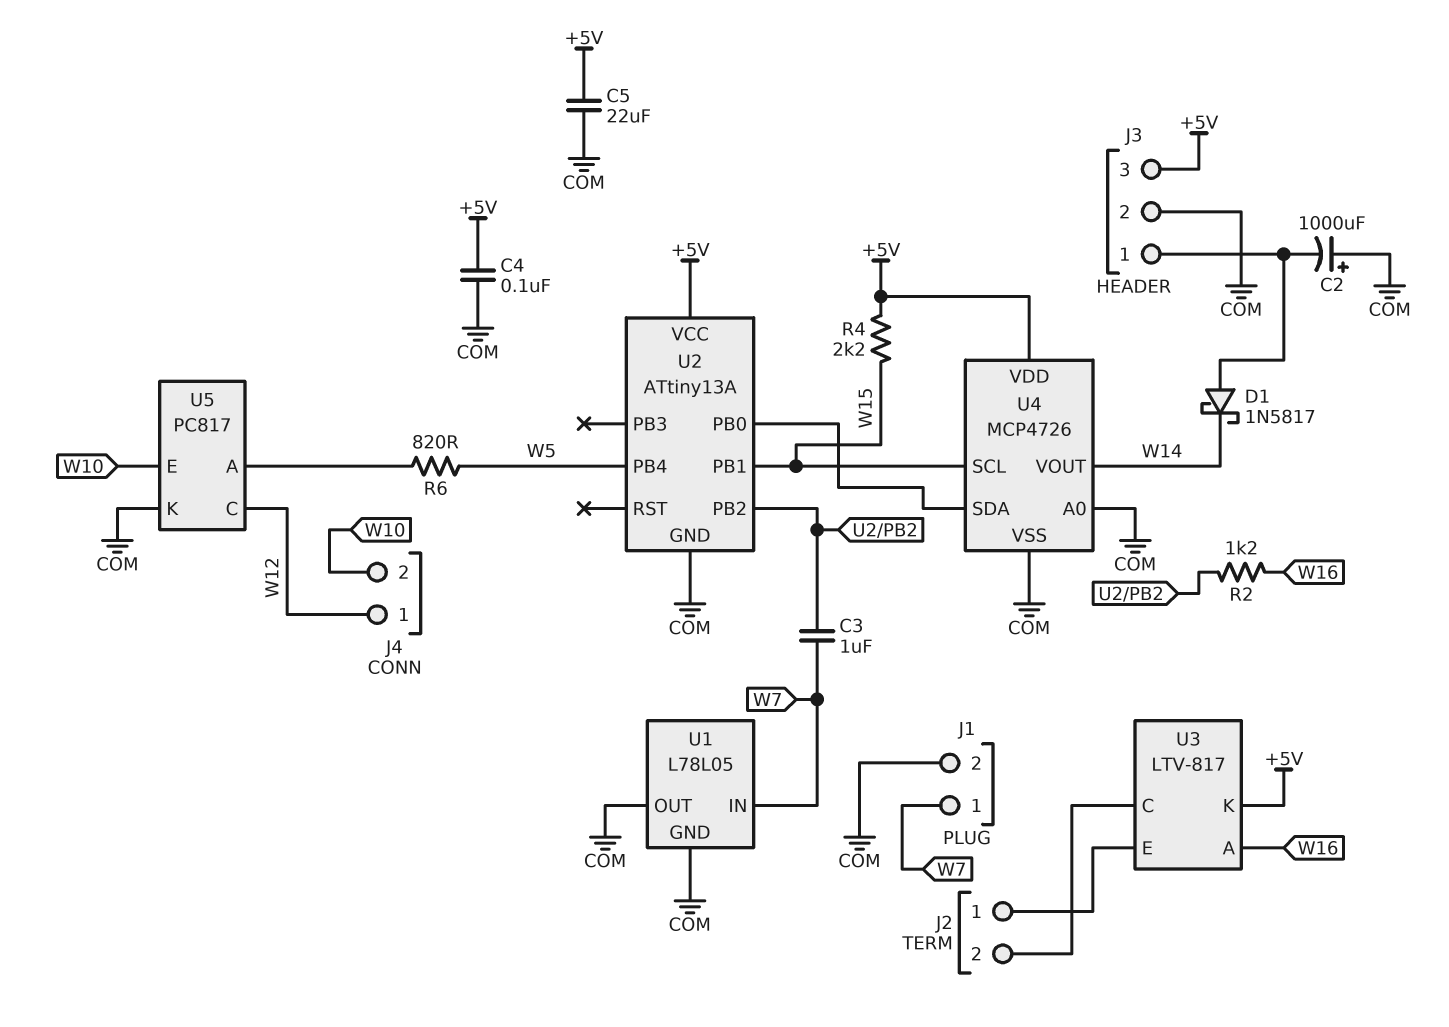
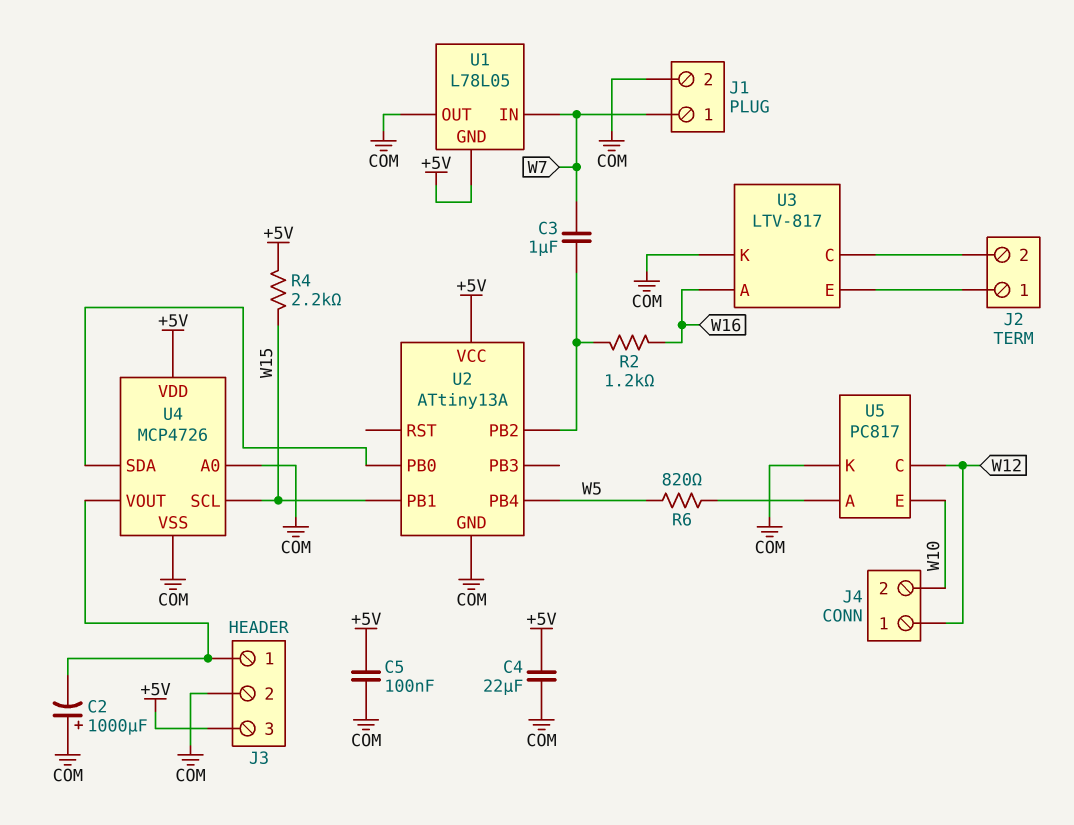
C4: 100nF (+5V, COM) -> 22uF (+5V, COM)
C5: 22uF (+5V, COM) -> 100nF (+5V, COM)
D1: schottky 1N5817 (A J3/1, K W14) -> none
U1 pin GND: COM -> +5V
U3 pin K: +5V -> COM
U4 pin VOUT: W14 -> J3/1

